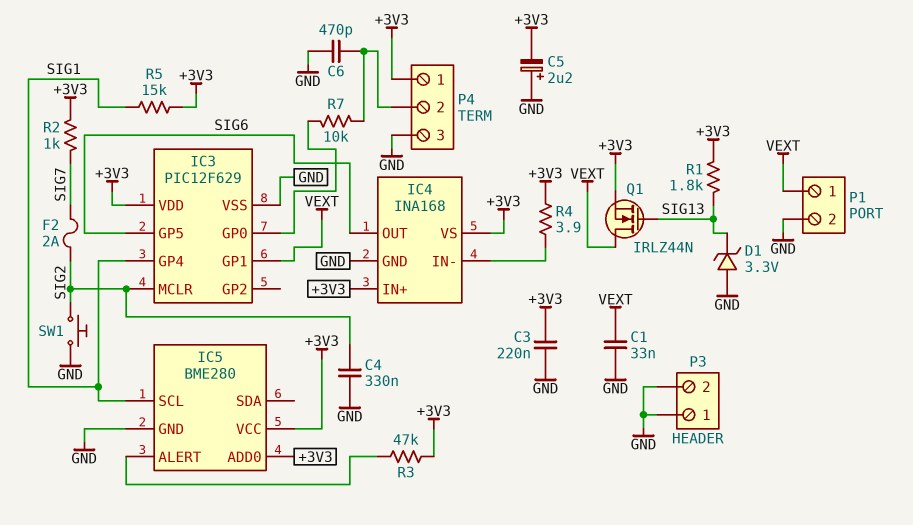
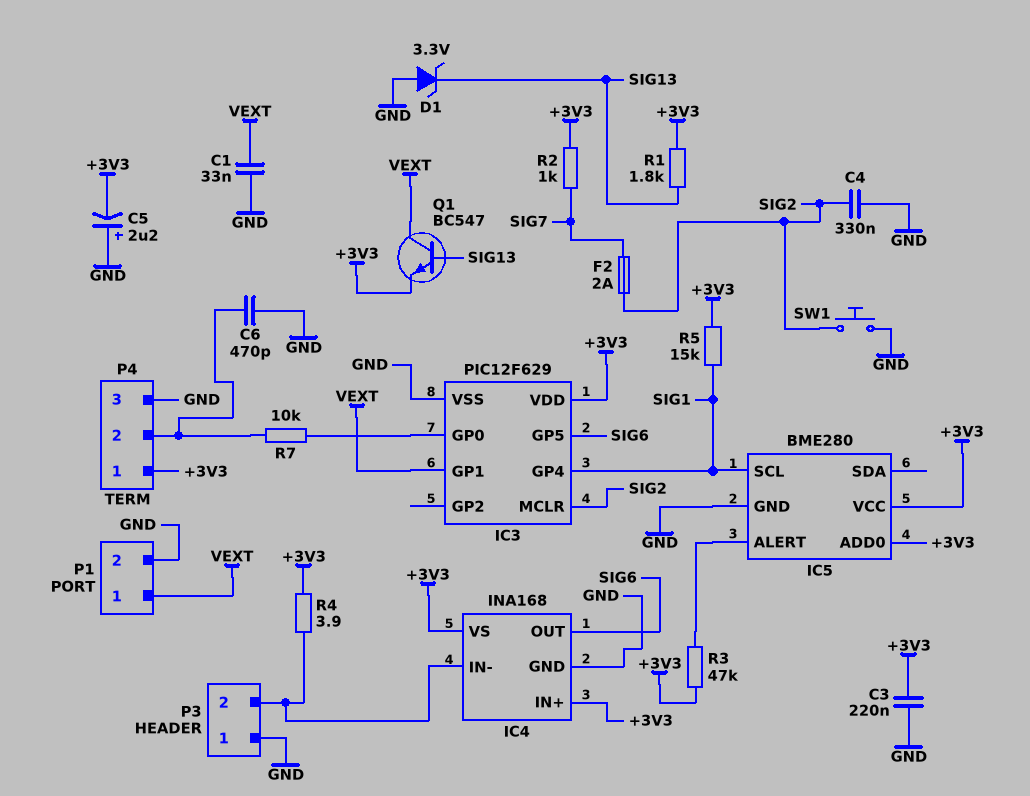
P3 pin 2: GND -> IC4/IN-
Q1: NMOS IRLZ44N (G SIG13, D VEXT, S +3V3) -> NPN BC547 (B SIG13, C VEXT, E +3V3)

